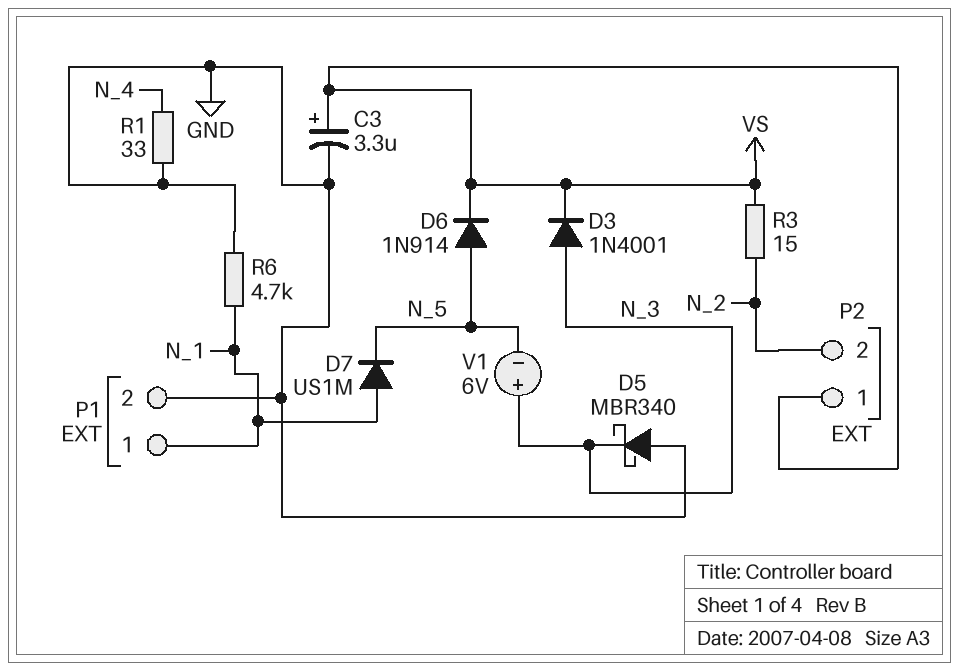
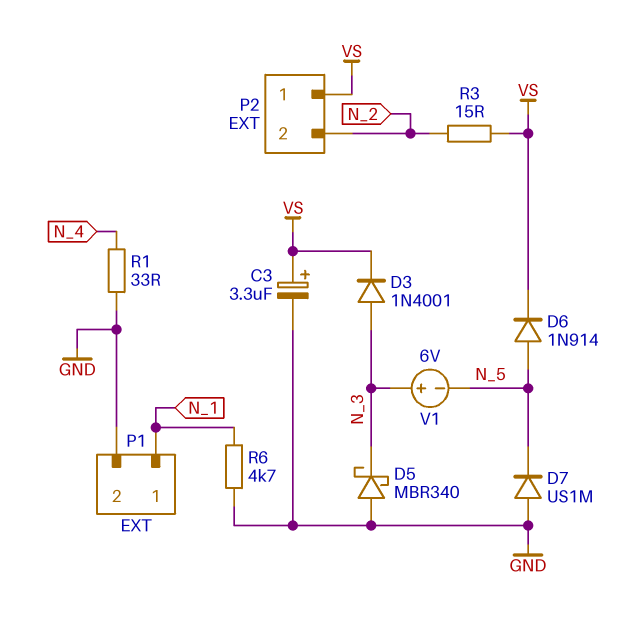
D7: diode US1M (A N_1, K N_5) -> diode US1M (A GND, K N_5)

